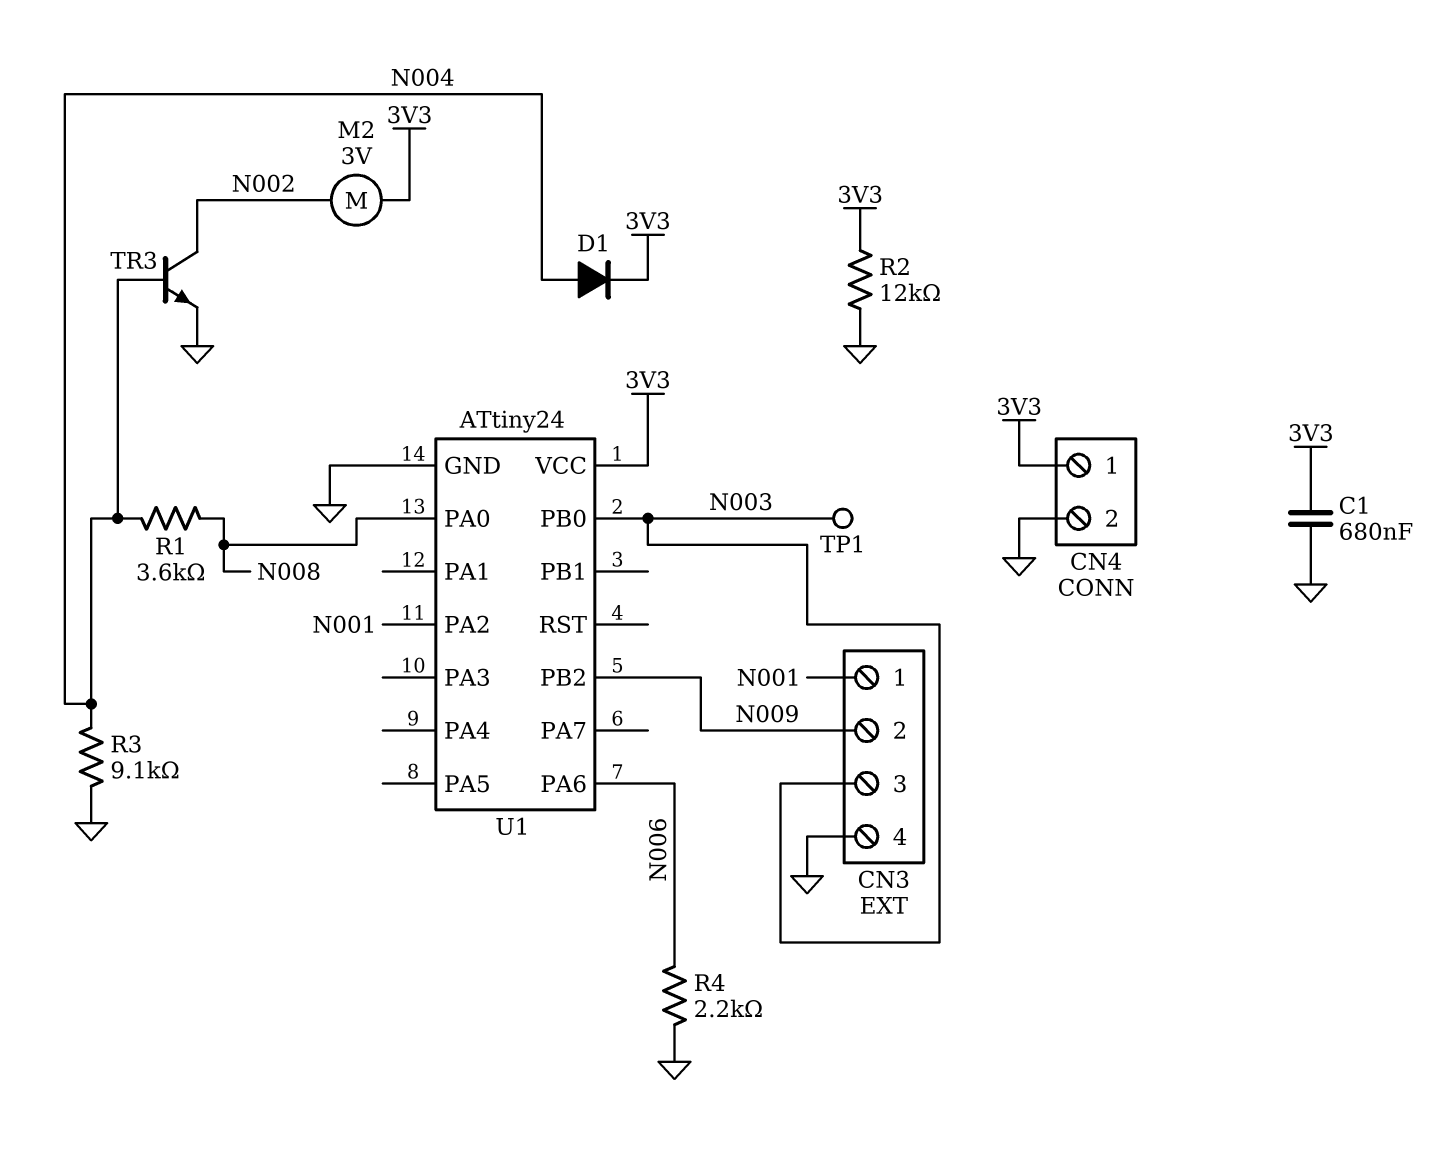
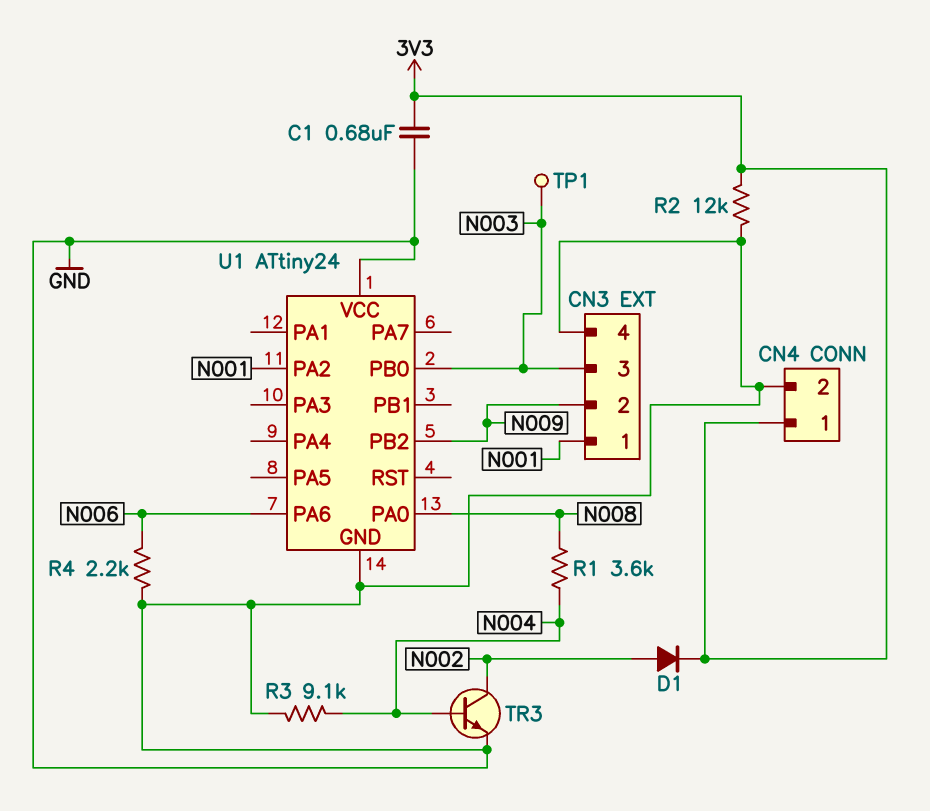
D1: diode (A N004, K 3V3) -> diode (A N002, K 3V3)
M2: motor 3V (3V3, N002) -> none
U1 pin VCC: 3V3 -> GND

